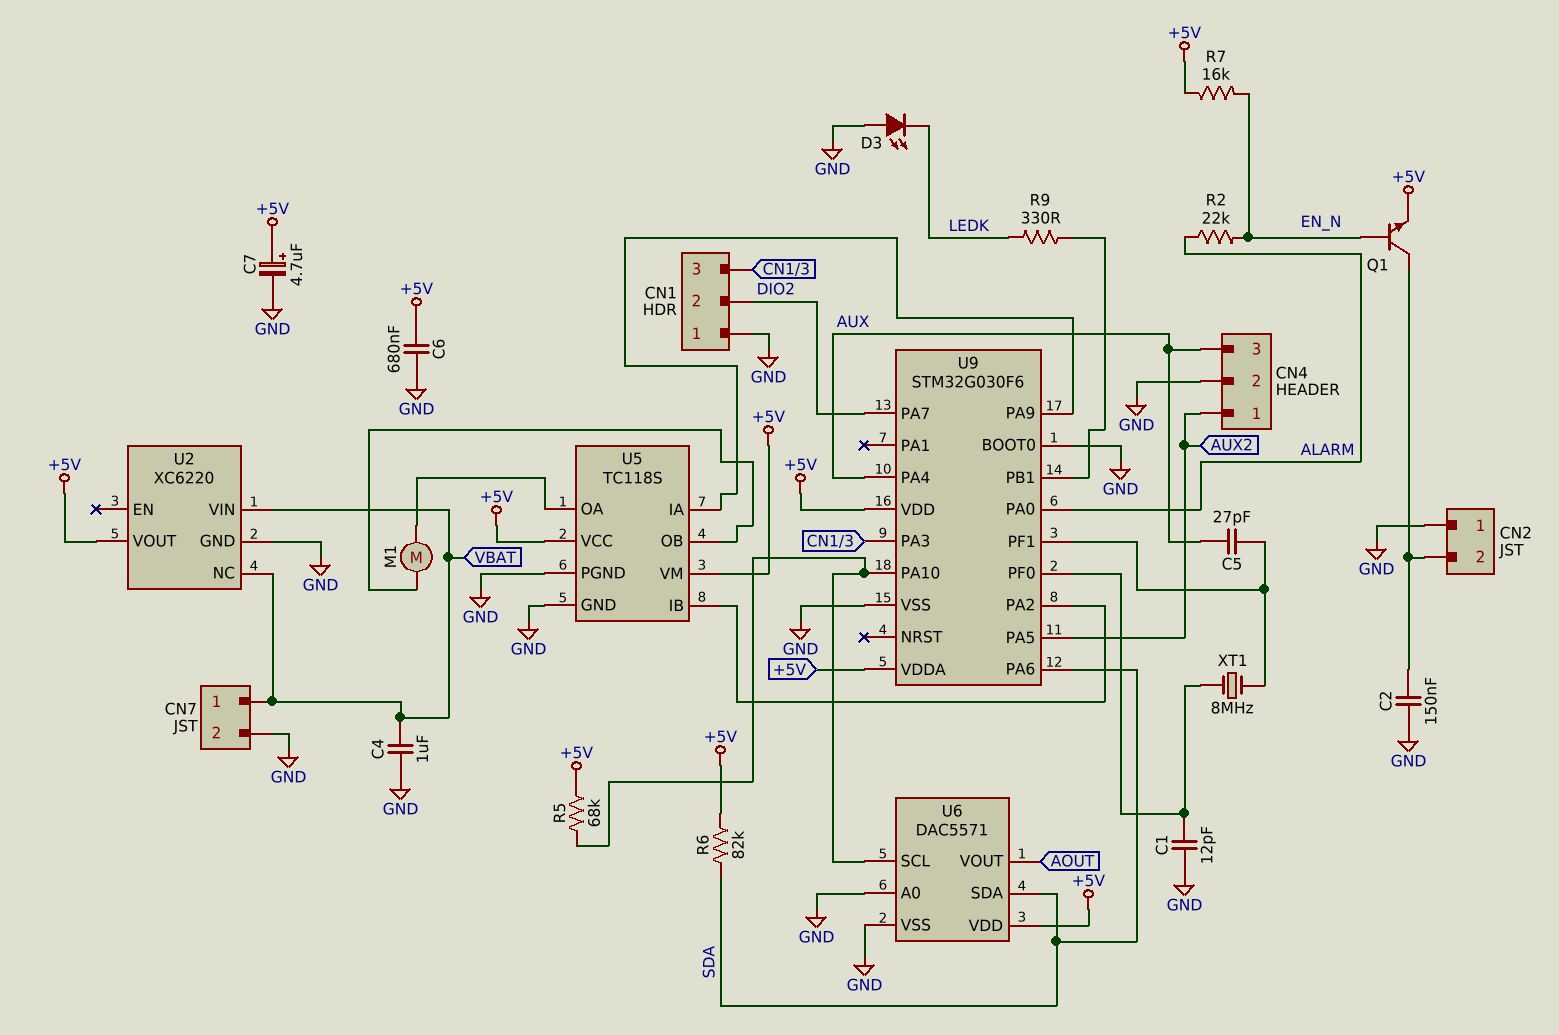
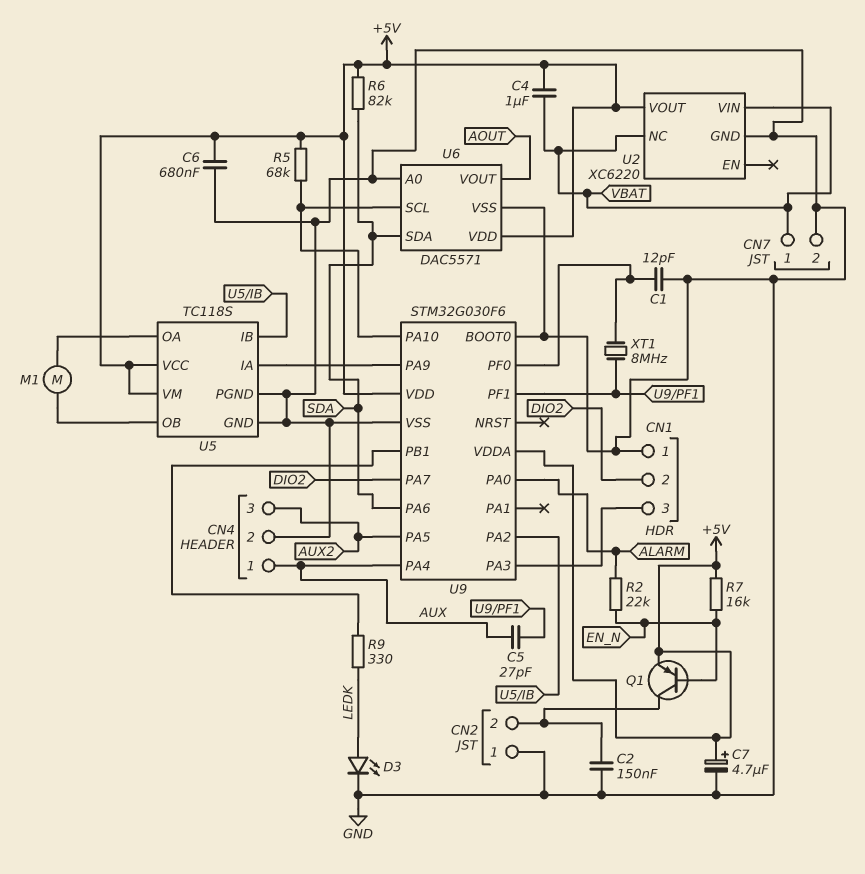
C4: 1uF (GND, VBAT) -> 1uF (+5V, VBAT)
CN4 pin 1: AUX2 -> AUX
CN4 pin 3: AUX -> AUX2
D3: LED (A GND, K LEDK) -> LED (A LEDK, K GND)
Q1: NPN (B EN_N, C CN2/2, E +5V) -> PNP (B EN_N, C CN2/2, E +5V)

